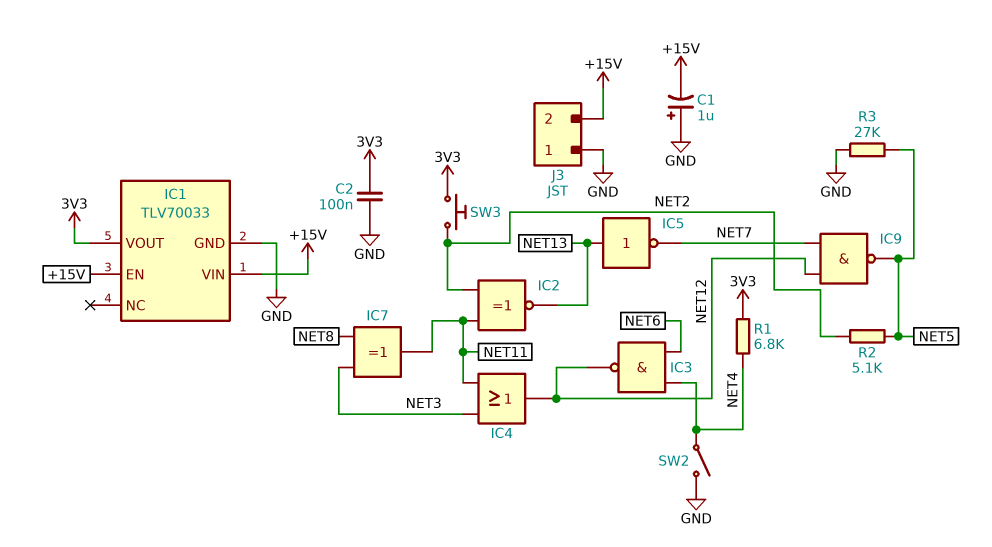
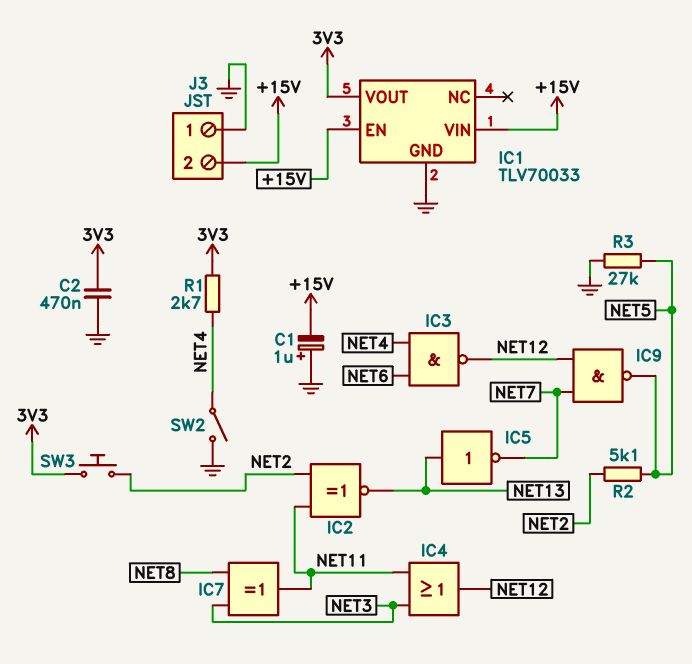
C2: 100nF (3V3, GND) -> 470nF (3V3, GND)
R1: 6.8k (3V3, NET4) -> 2.7k (3V3, NET4)

